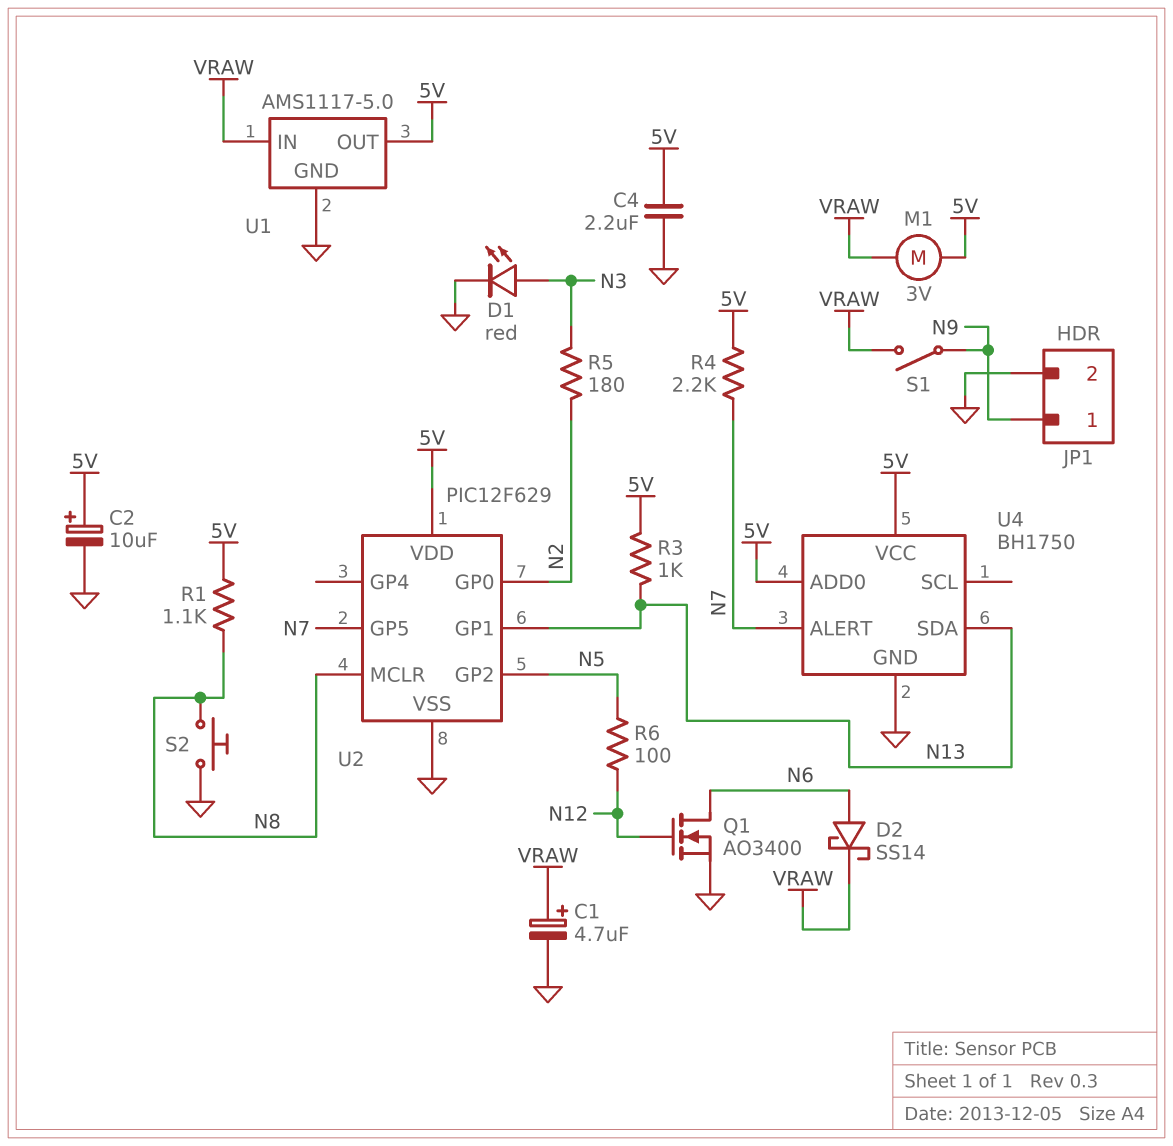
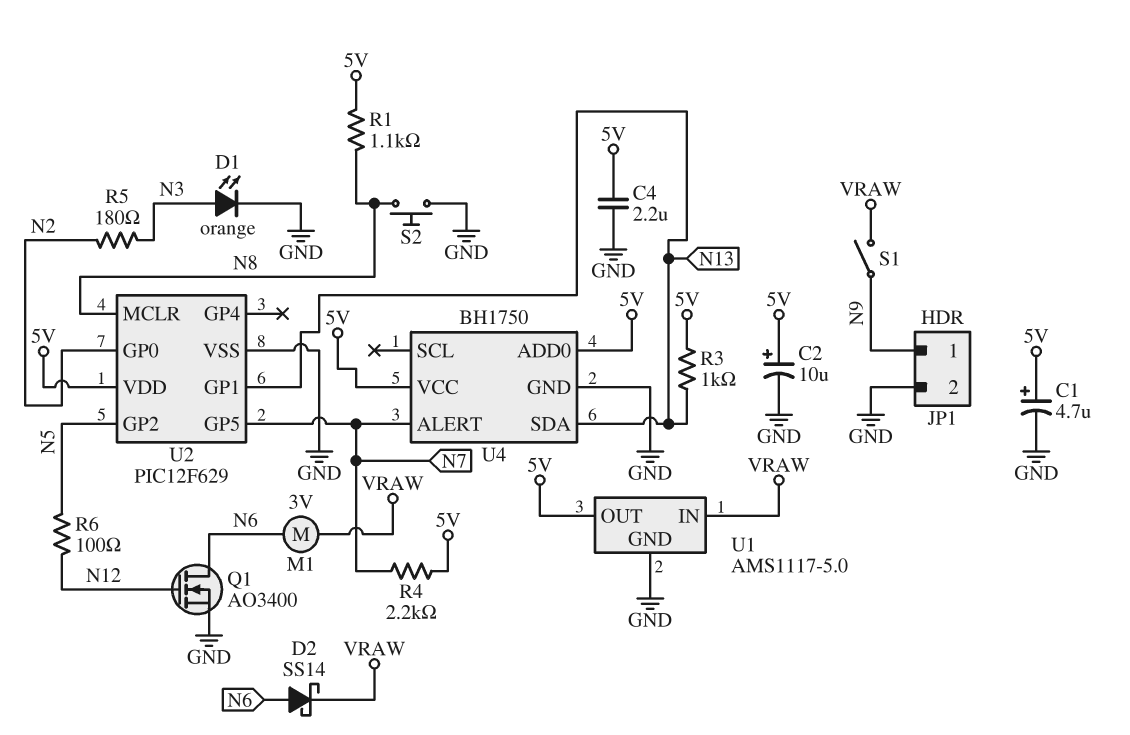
C1: 4.7uF (plus VRAW, minus GND) -> 4.7uF (plus 5V, minus GND)
D1: LED red (A N3, K GND) -> LED orange (A N3, K GND)
M1: motor 3V (5V, VRAW) -> motor 3V (N6, VRAW)

